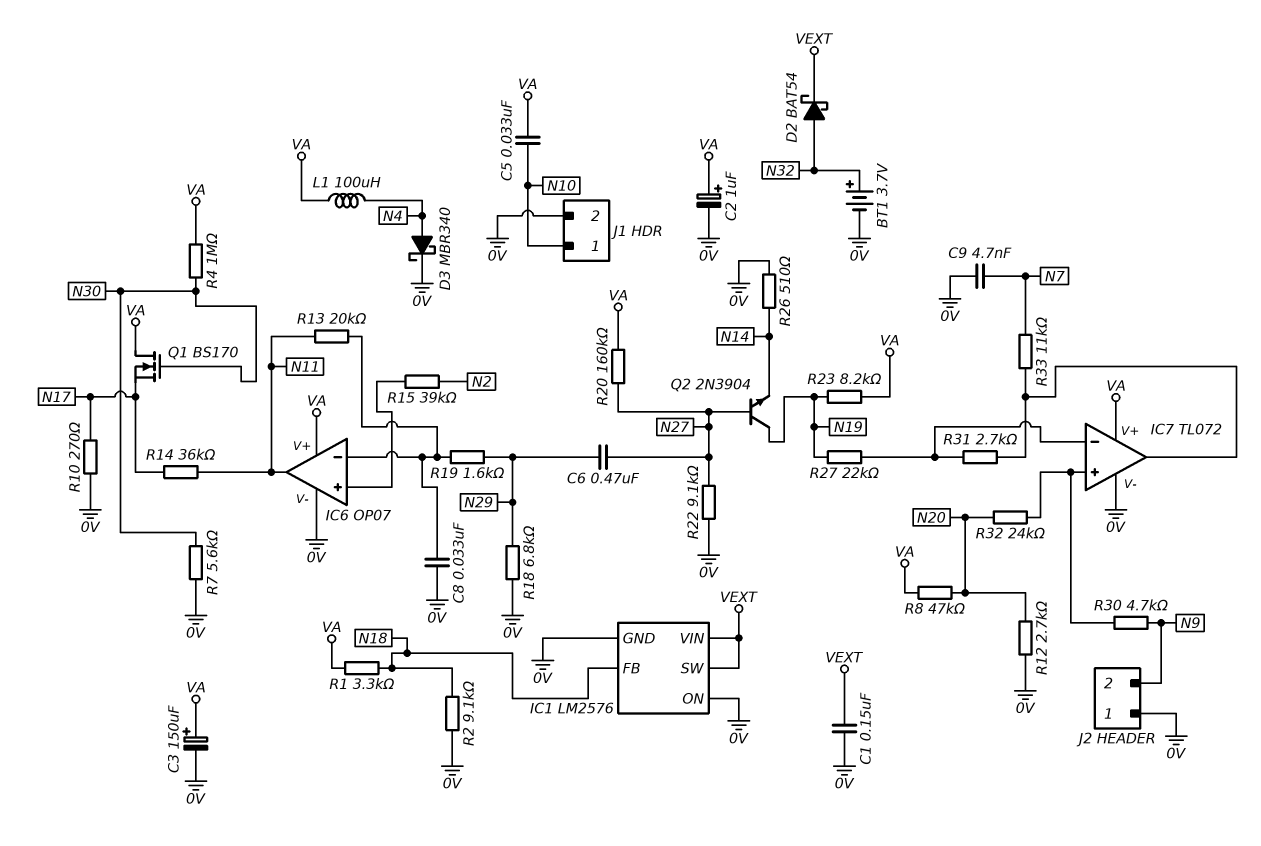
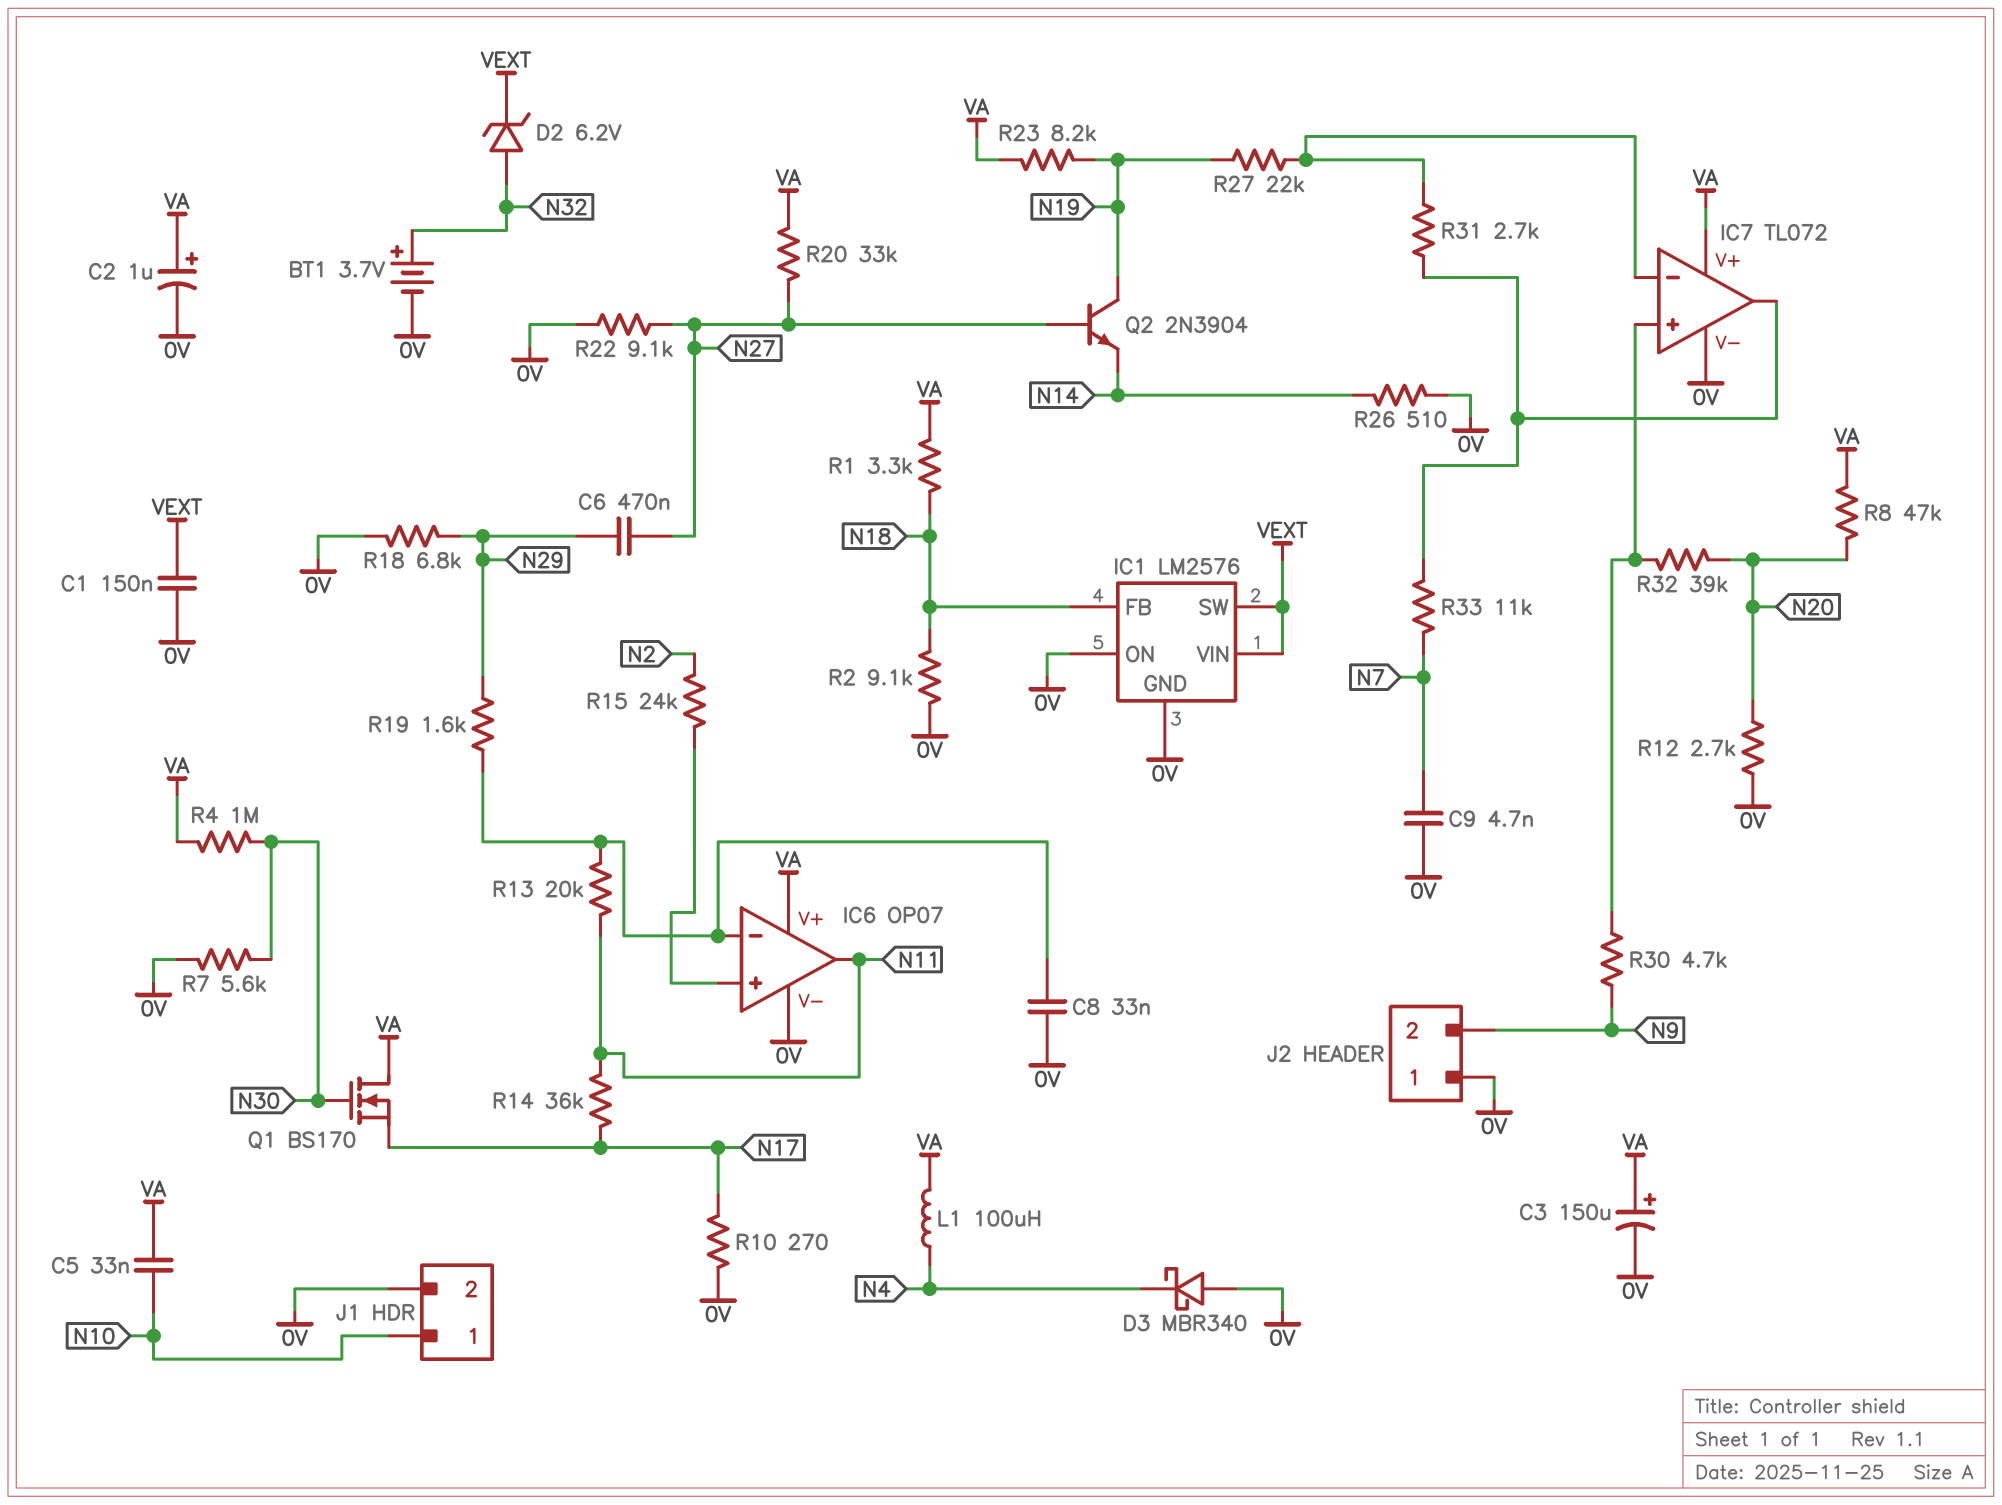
D2: schottky BAT54 (A N32, K VEXT) -> zener 6.2V (A N32, K VEXT)
D3: schottky MBR340 (A N4, K 0V) -> schottky MBR340 (A 0V, K N4)
R15: 39k (IC6/in+, N2) -> 24k (IC6/in+, N2)
R20: 160k (N27, VA) -> 33k (N27, VA)
R32: 24k (IC7/in+, N20) -> 39k (IC7/in+, N20)

